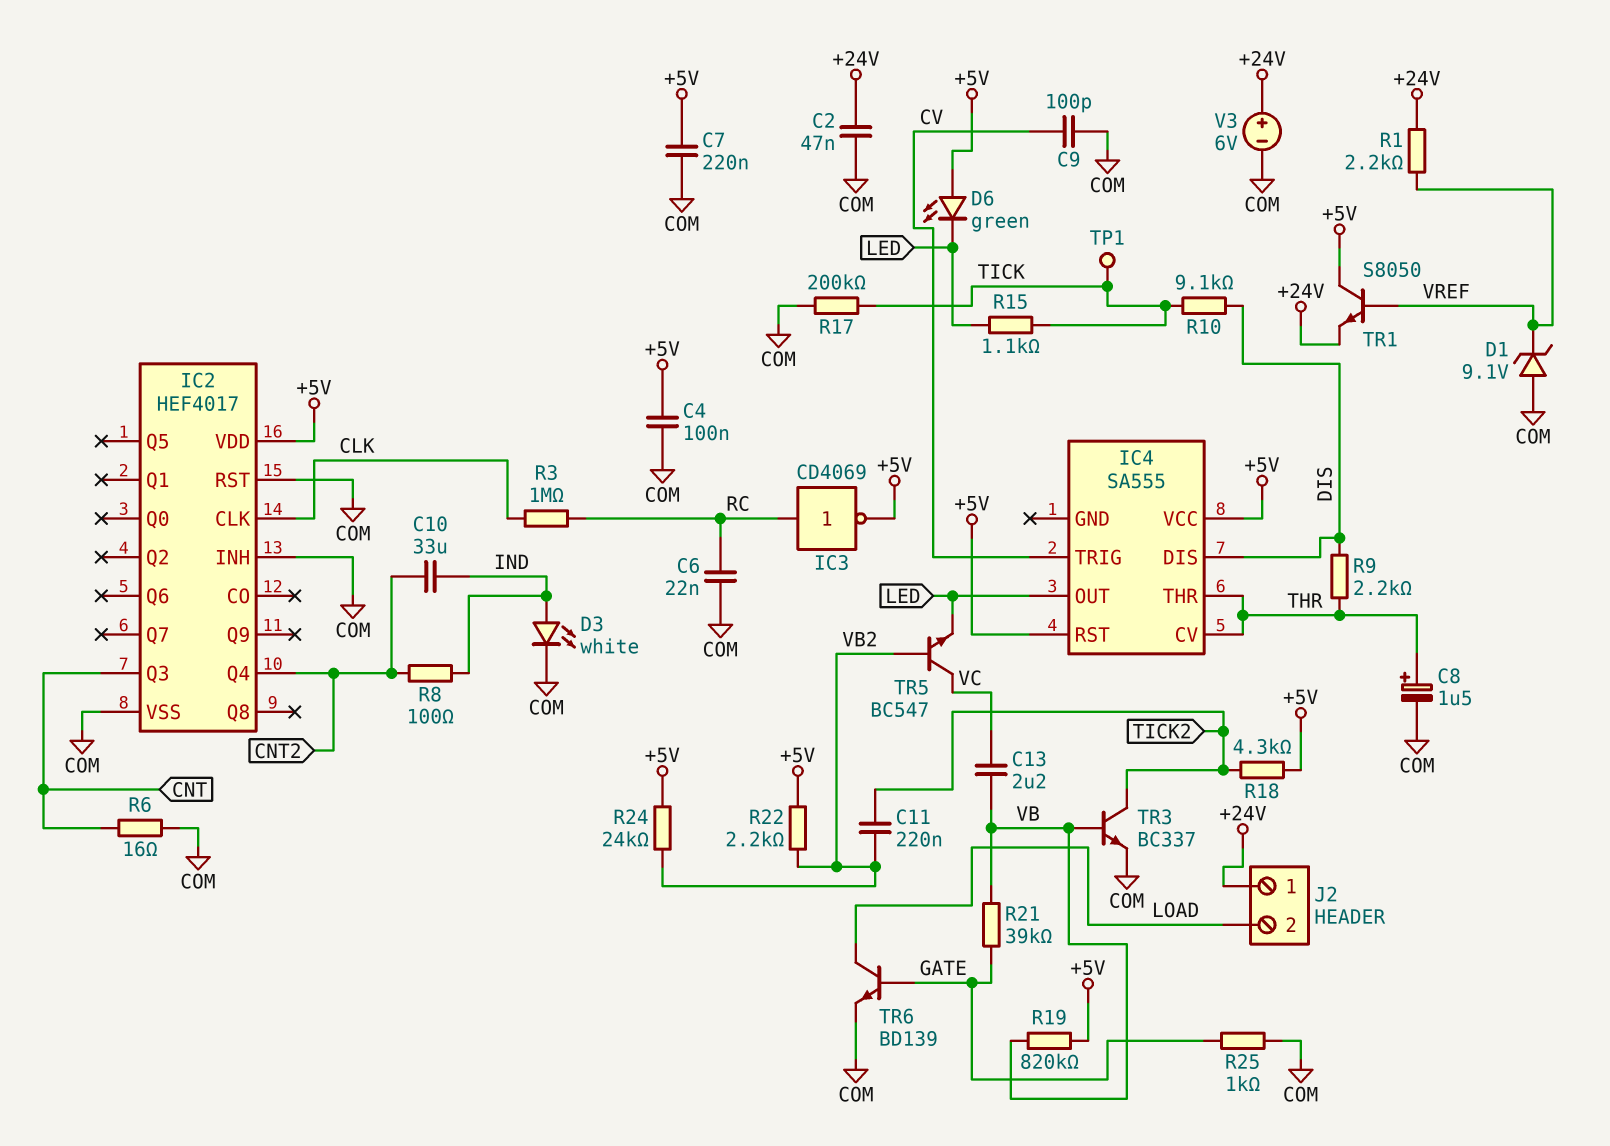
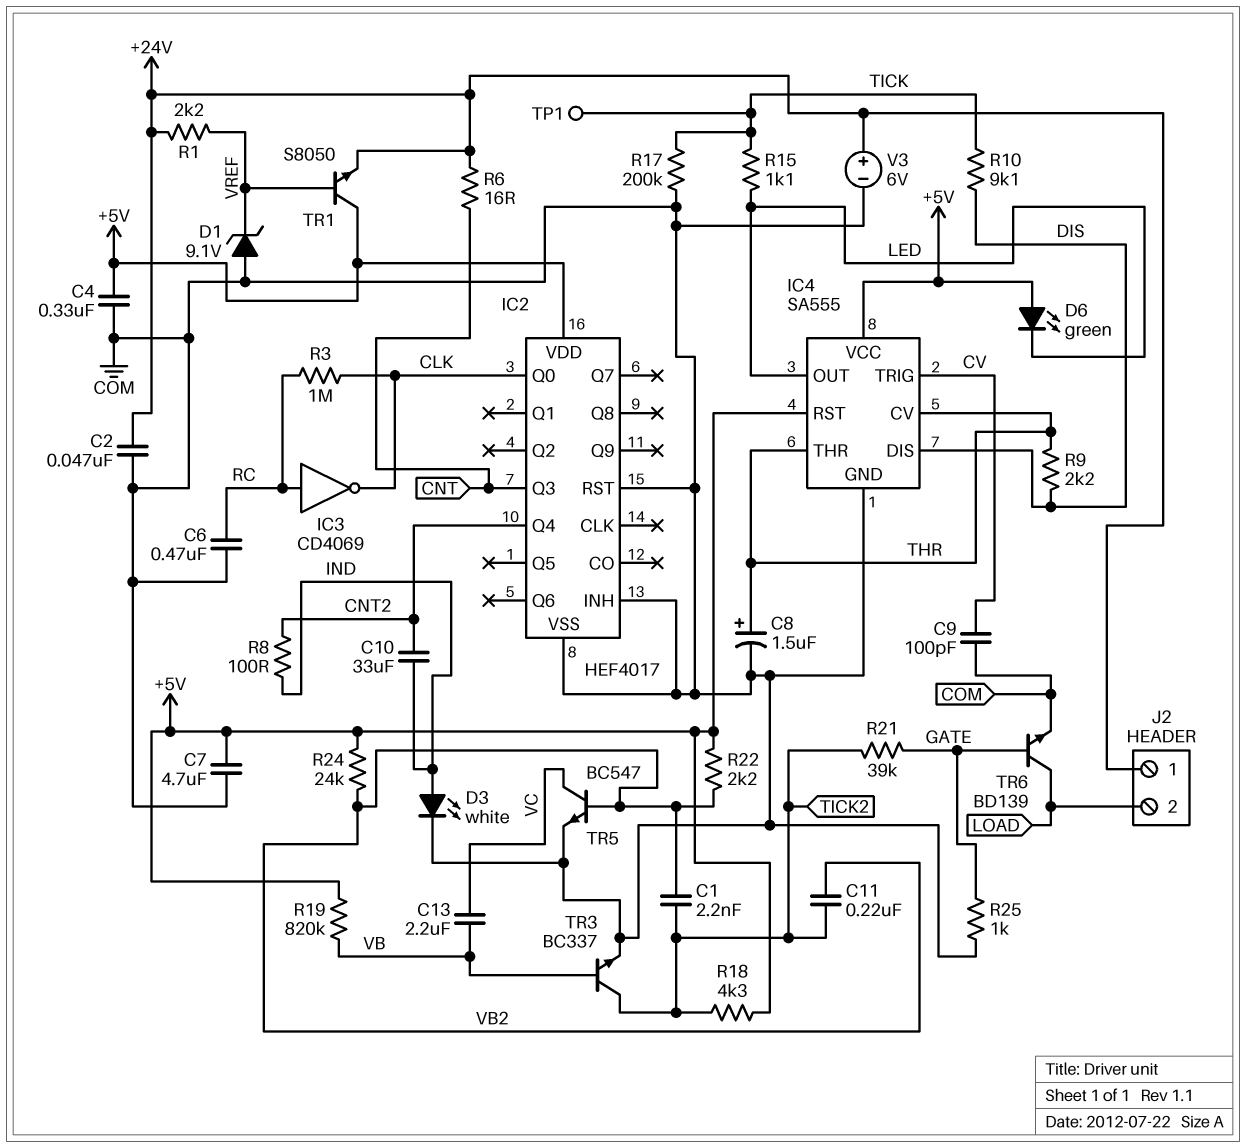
C1: none -> 2.2nF (TICK2, VB2)
C4: 100nF (+5V, COM) -> 330nF (+5V, COM)
C6: 22nF (COM, RC) -> 470nF (COM, RC)
C7: 220nF (+5V, COM) -> 4.7uF (+5V, COM)
IC2 pin CLK: CLK -> none
IC2 pin Q0: none -> CLK
IC3: NOT CD4069 (in RC, out +5V) -> NOT CD4069 (in RC, out CLK)
IC4 pin GND: none -> COM
R6: 16 (CNT, COM) -> 16 (+24V, CNT)
R21: 39k (GATE, VB) -> 39k (GATE, TICK2)
TR5: NPN BC547 (B VB2, C VC, E LED) -> NPN BC547 (B VB2, C VC, E COM)

